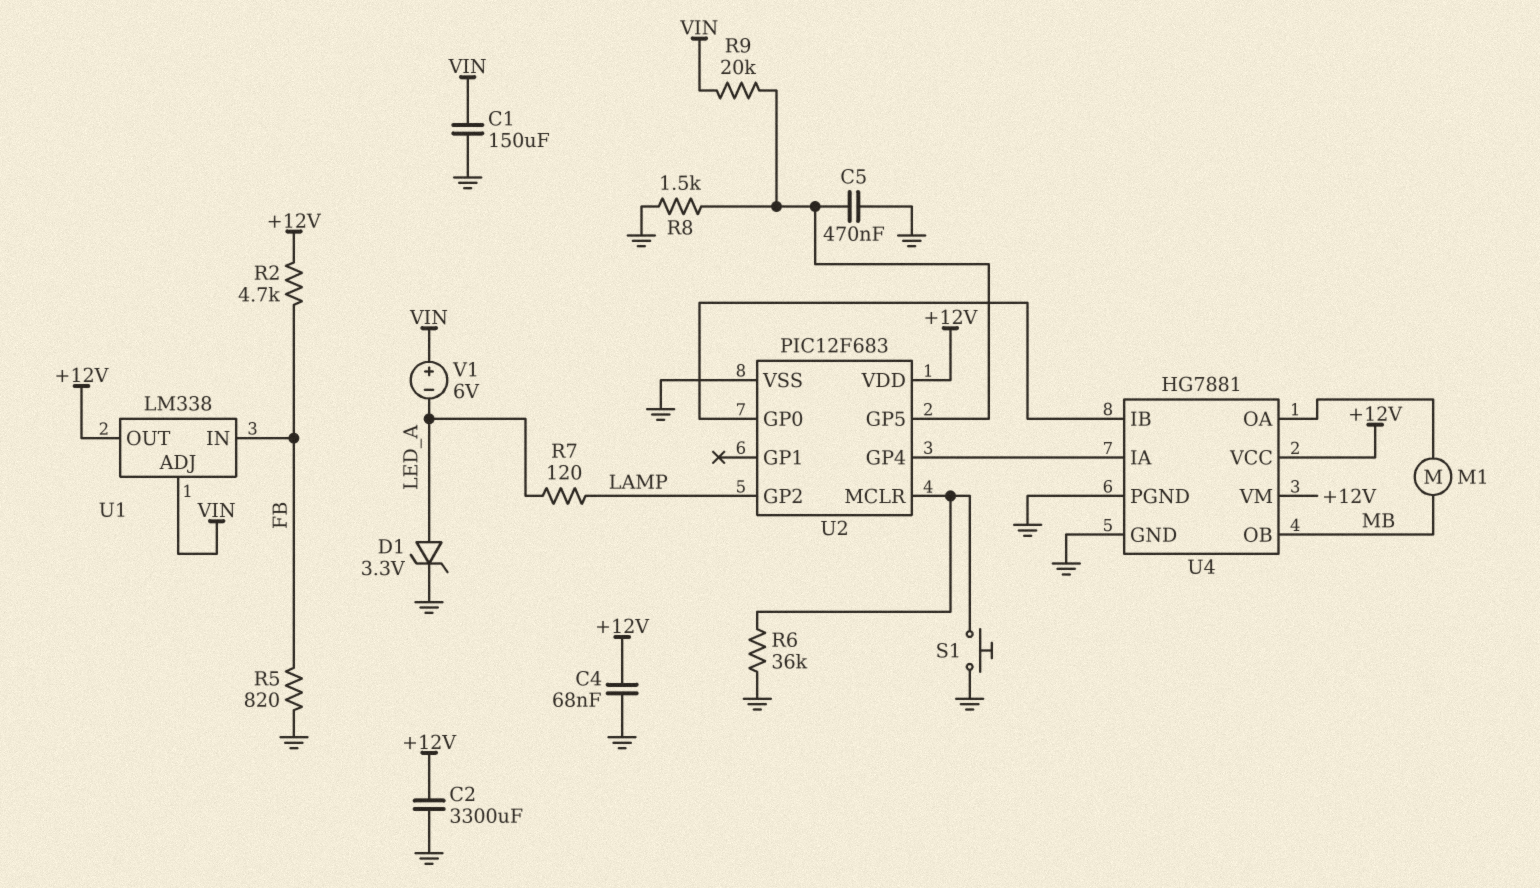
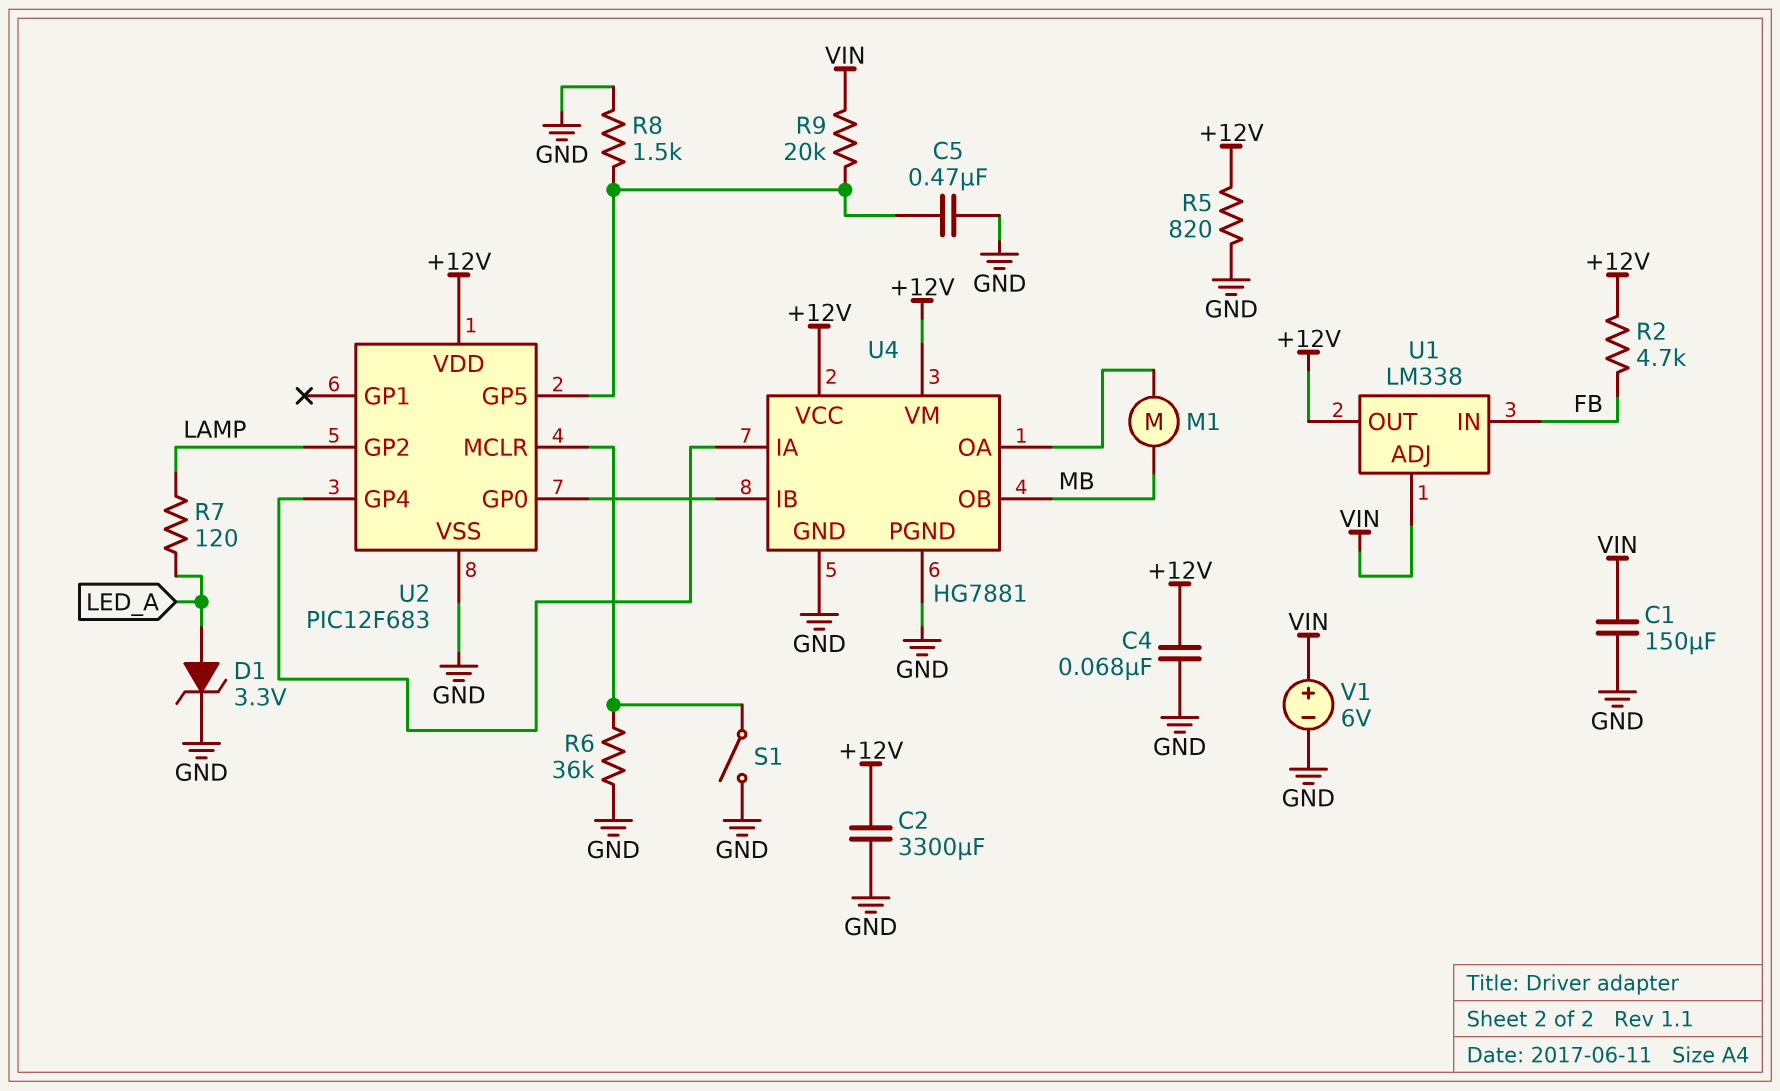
R5: 820 (FB, GND) -> 820 (+12V, GND)
S1: button (GND, U2/MCLR) -> switch (GND, U2/MCLR)
V1: 6V (plus VIN, minus LED_A) -> 6V (plus VIN, minus GND)

